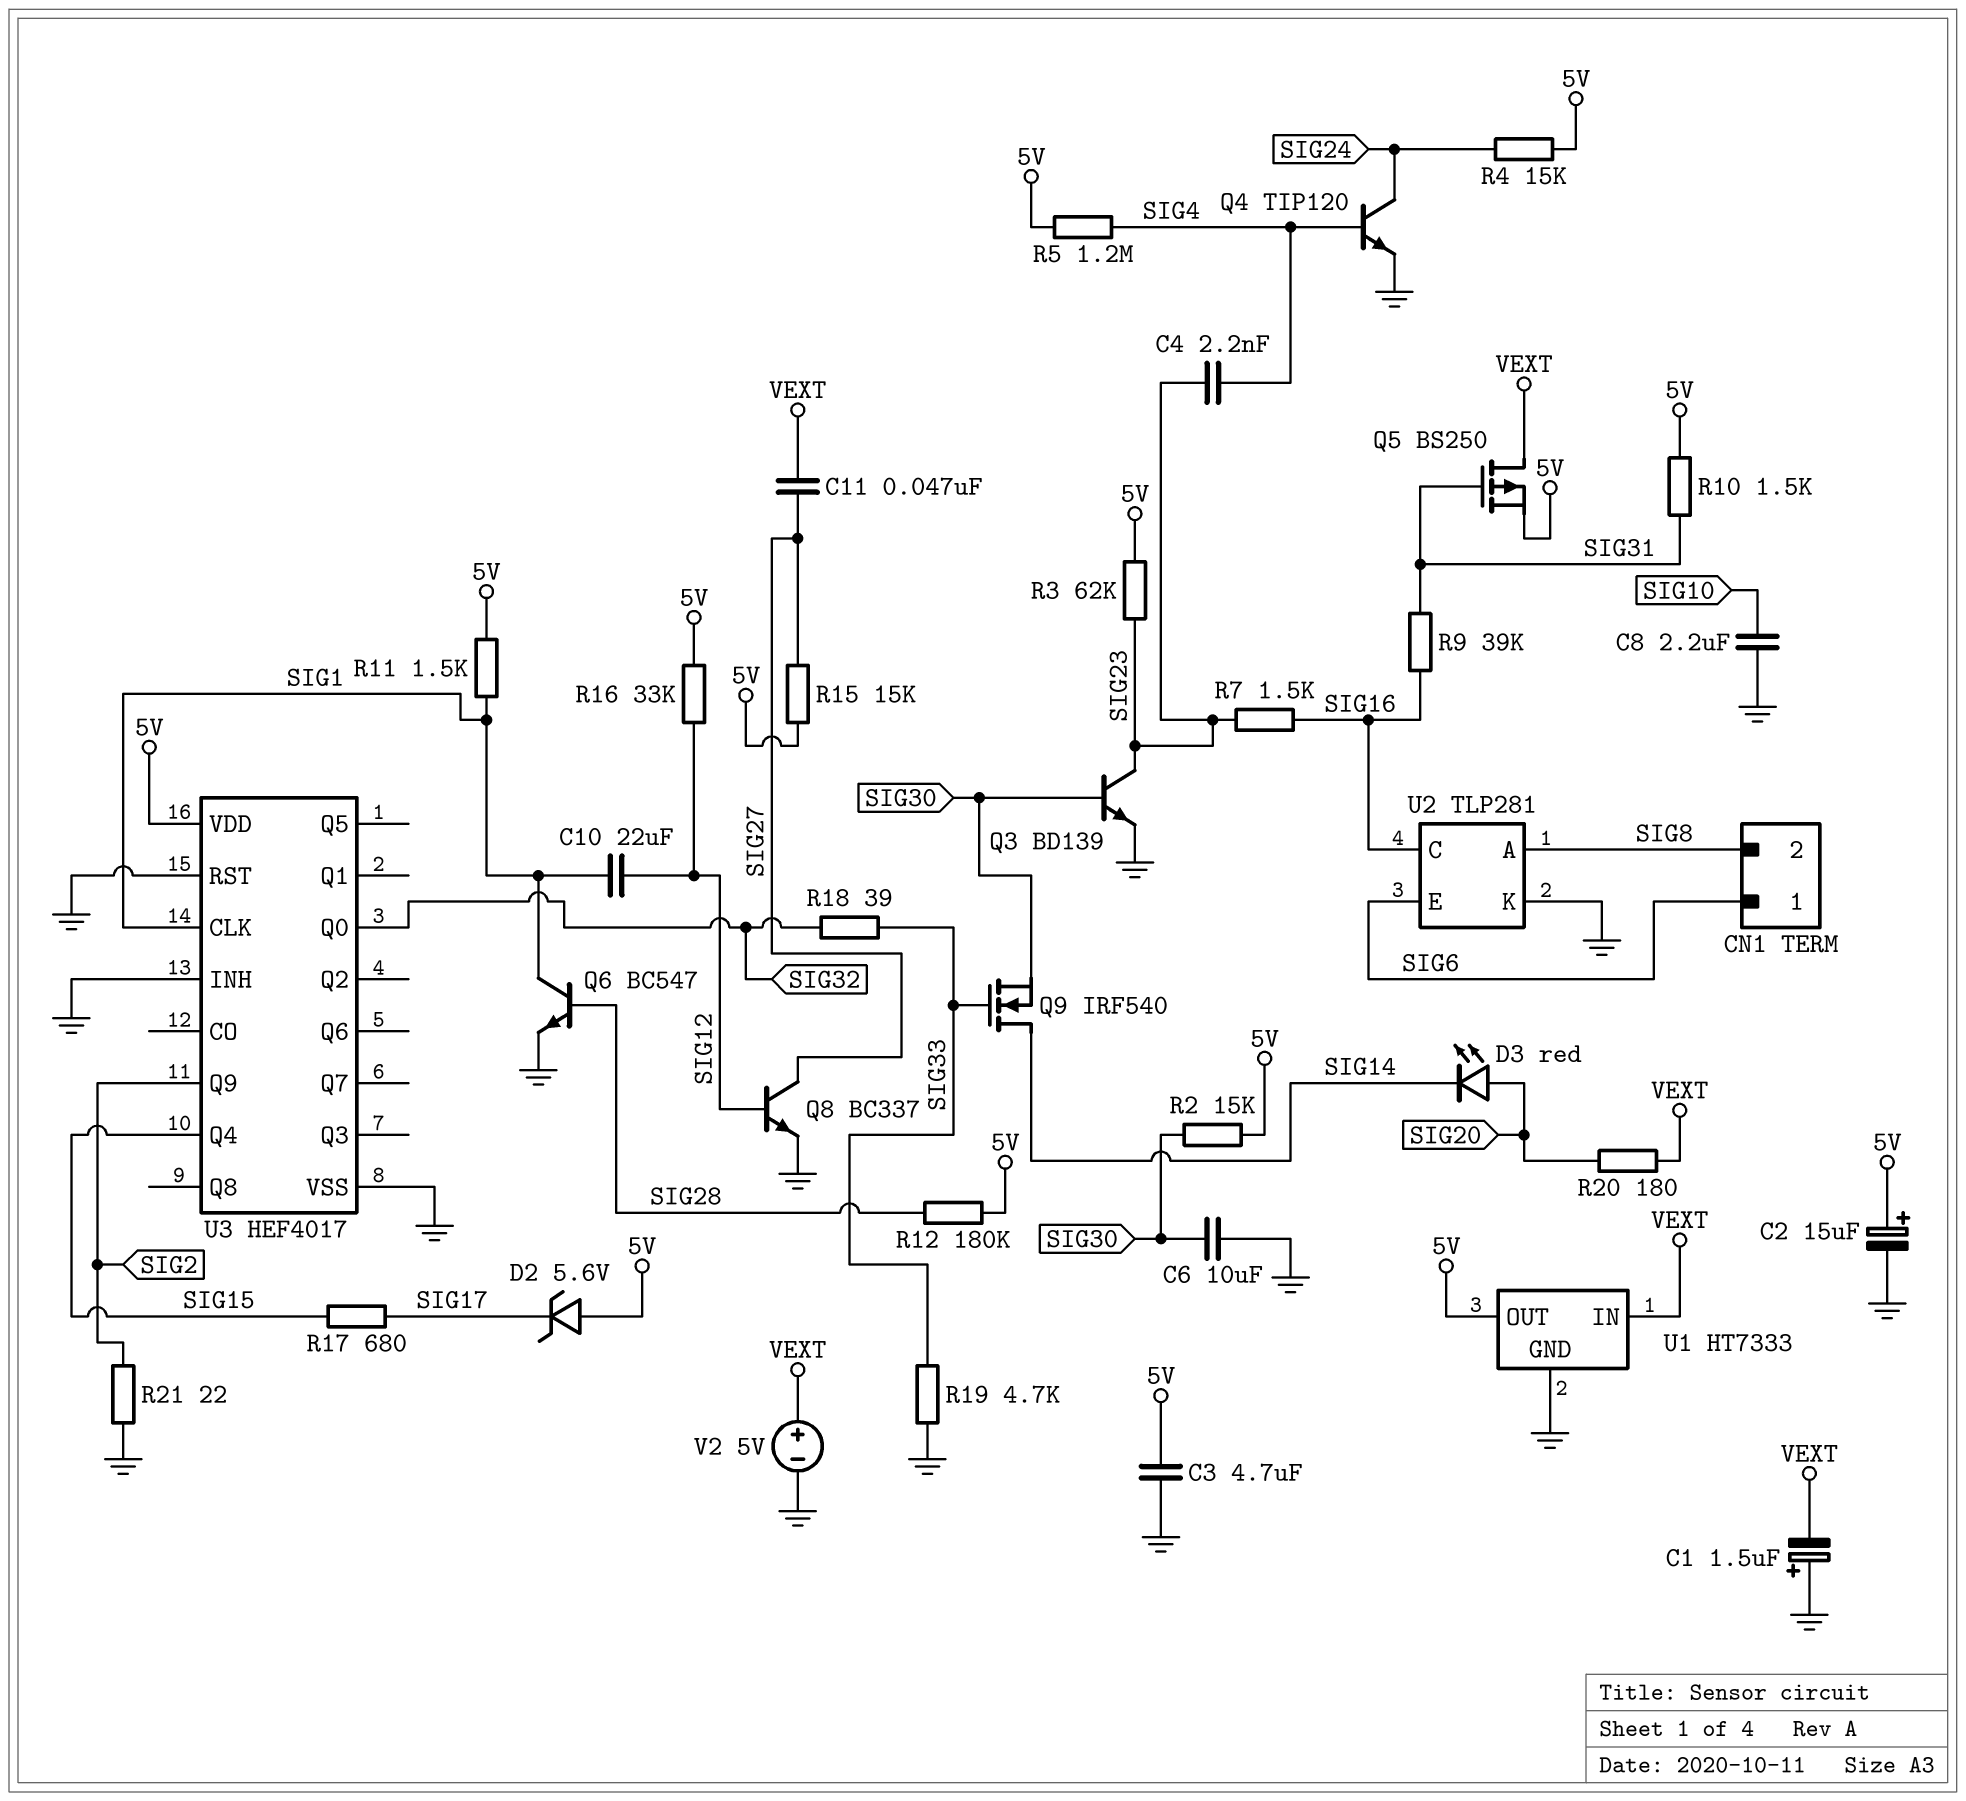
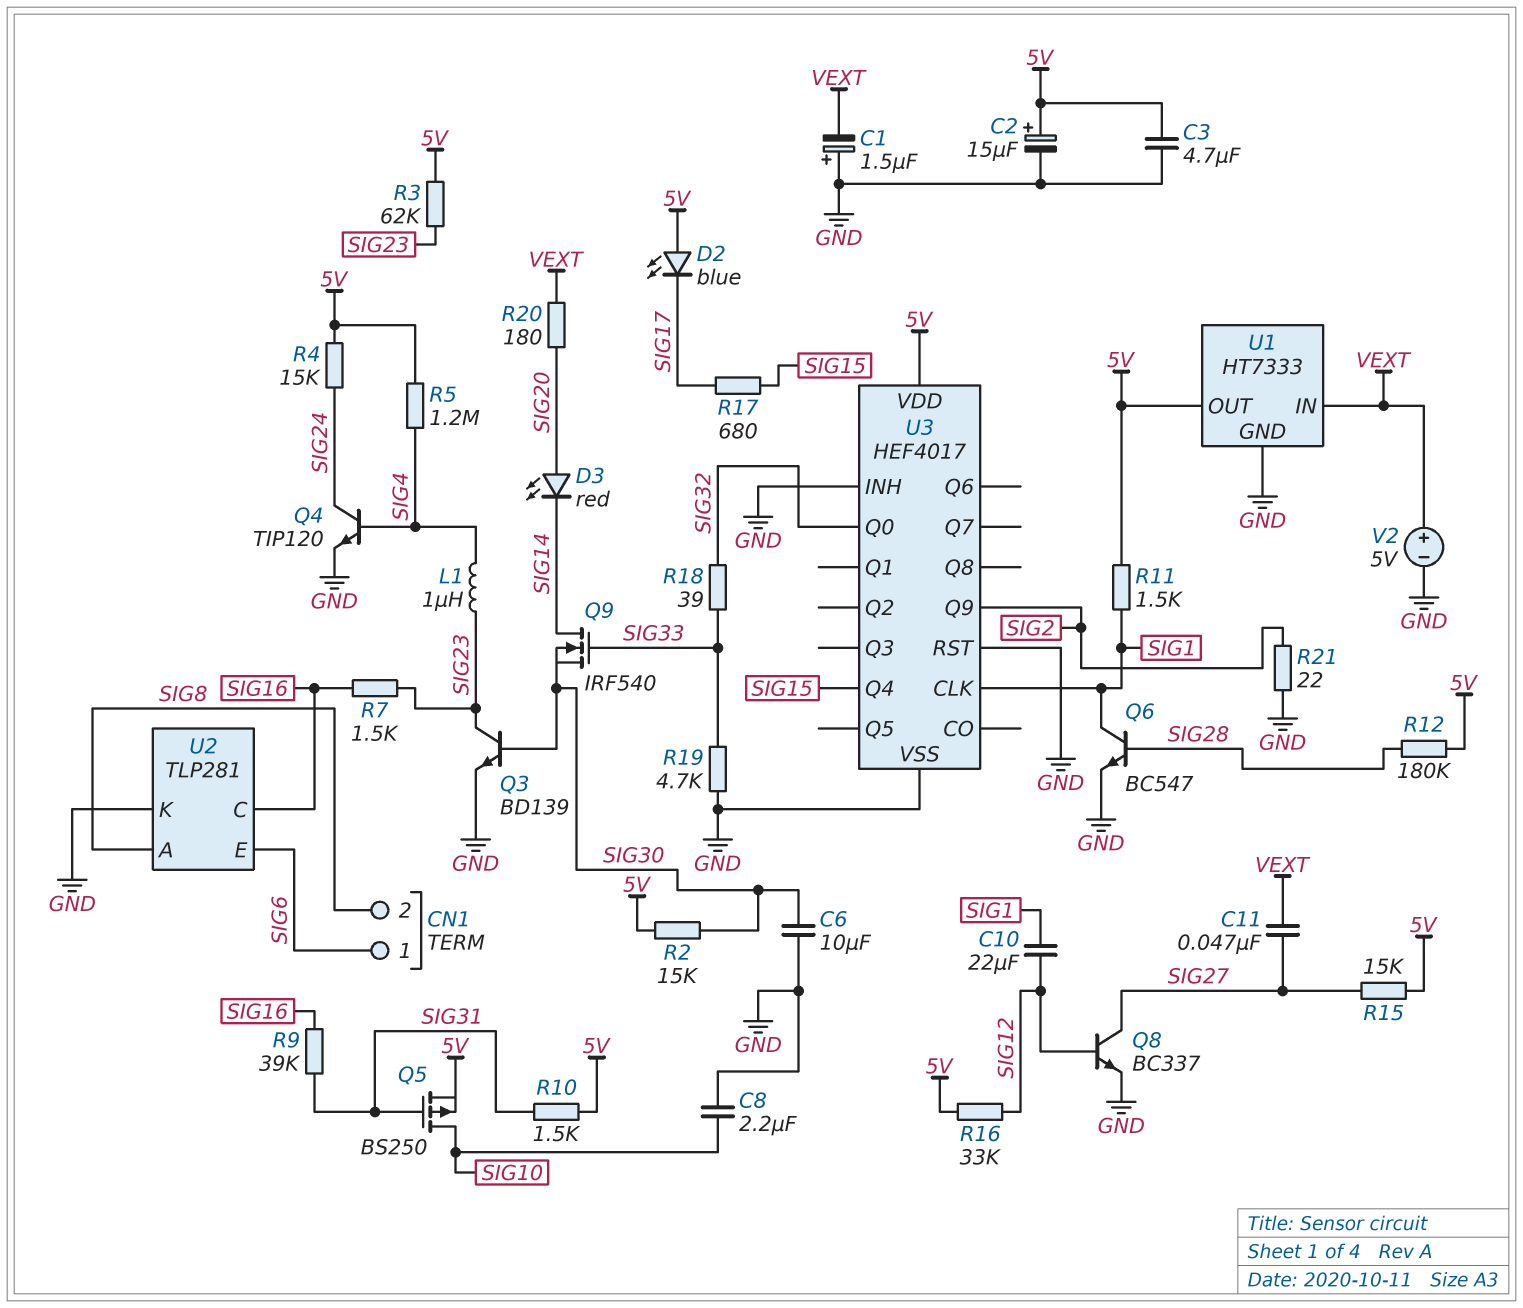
C4: 2.2nF (SIG4, SIG23) -> none
D2: zener 5.6V (A 5V, K SIG17) -> LED blue (A 5V, K SIG17)
L1: none -> 1uH (SIG4, SIG23)
Q5: PMOS BS250 (G SIG31, D VEXT, S 5V) -> PMOS BS250 (G SIG31, D SIG10, S 5V)

